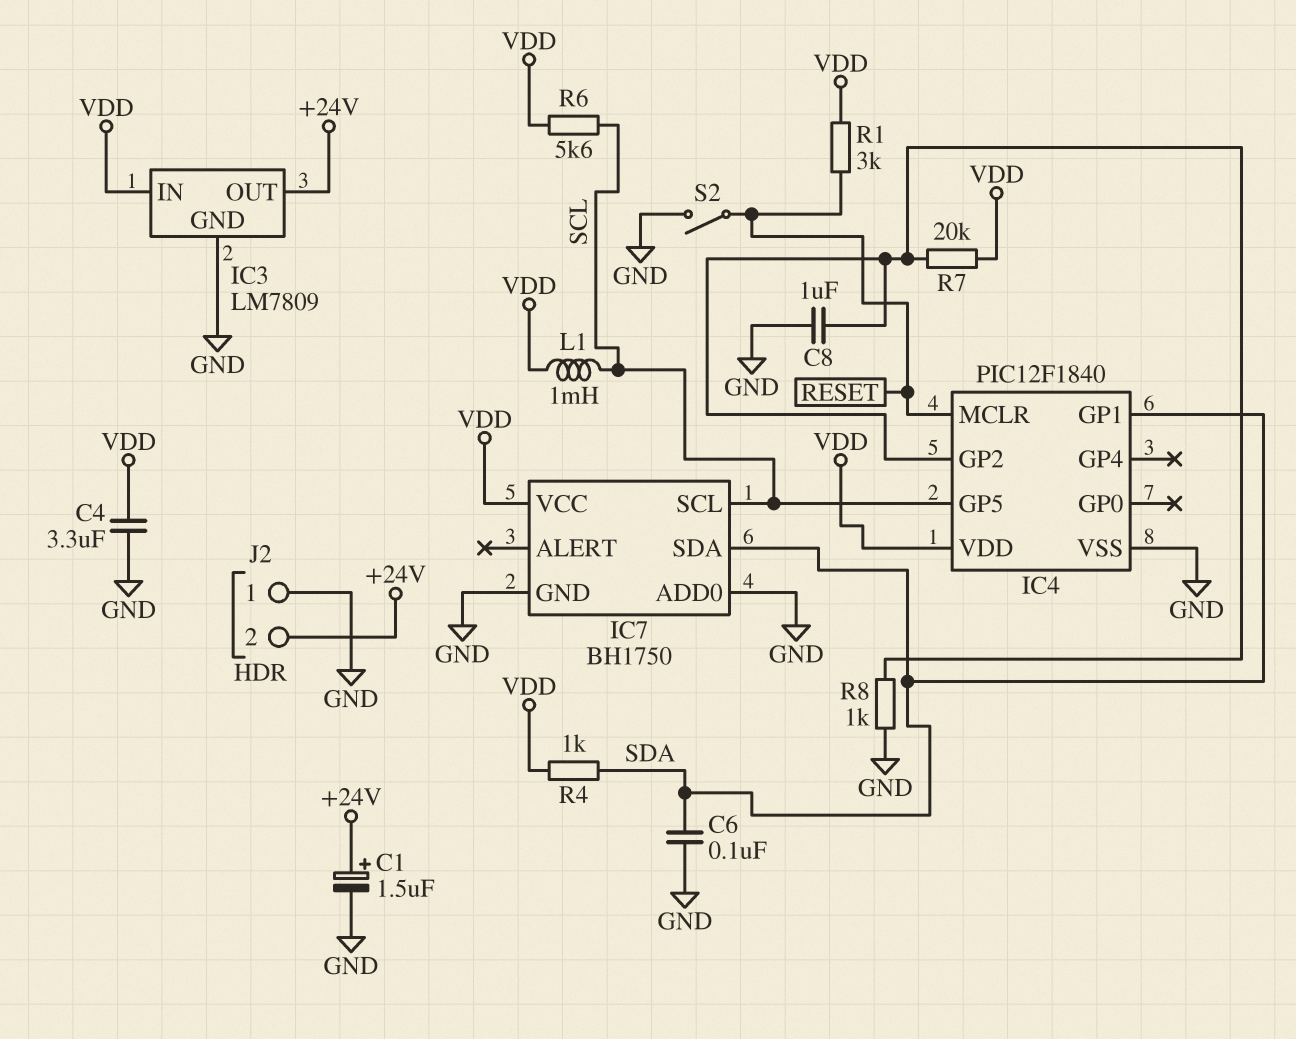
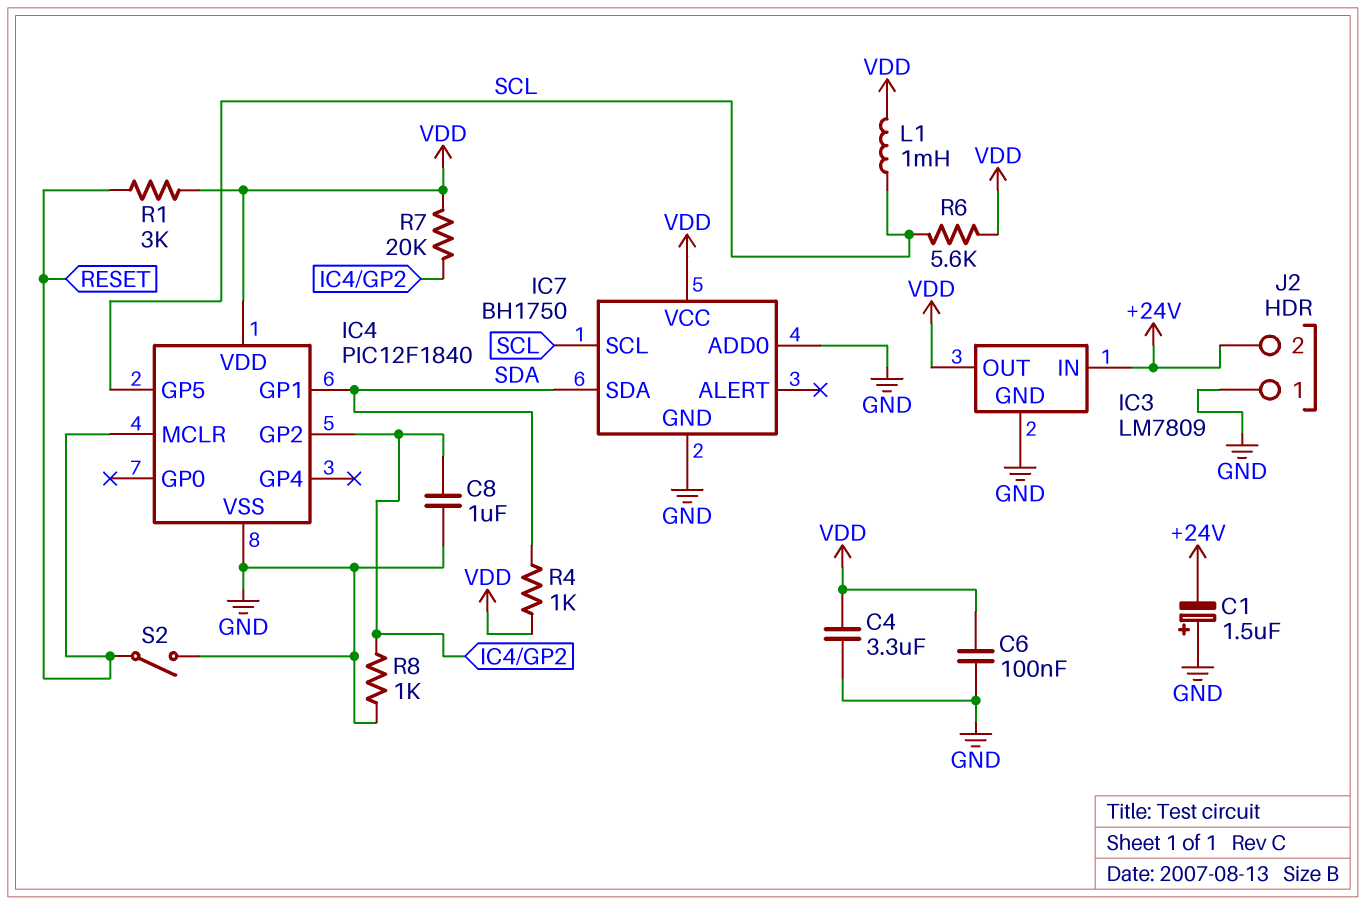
C1: 1.5uF (plus +24V, minus GND) -> 1.5uF (plus GND, minus +24V)
C6: 100nF (GND, SDA) -> 100nF (GND, VDD)
IC3 pin IN: VDD -> +24V
IC3 pin OUT: +24V -> VDD

